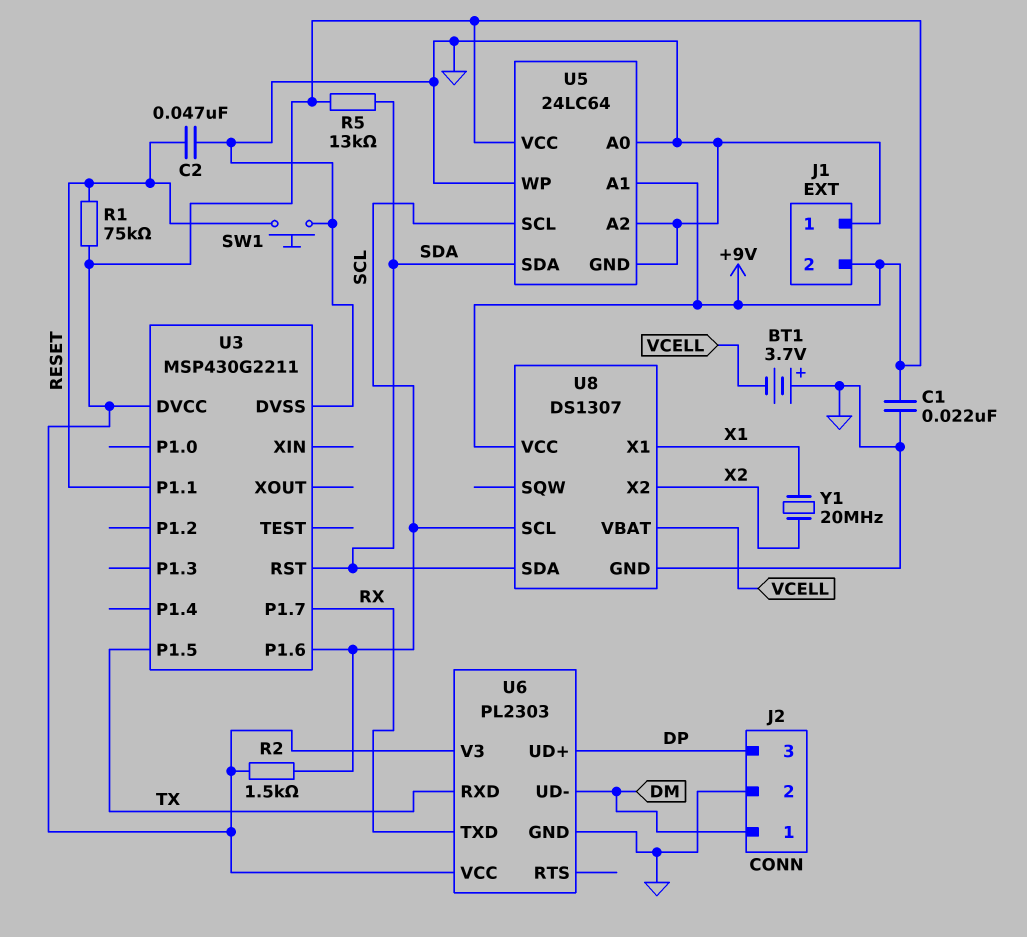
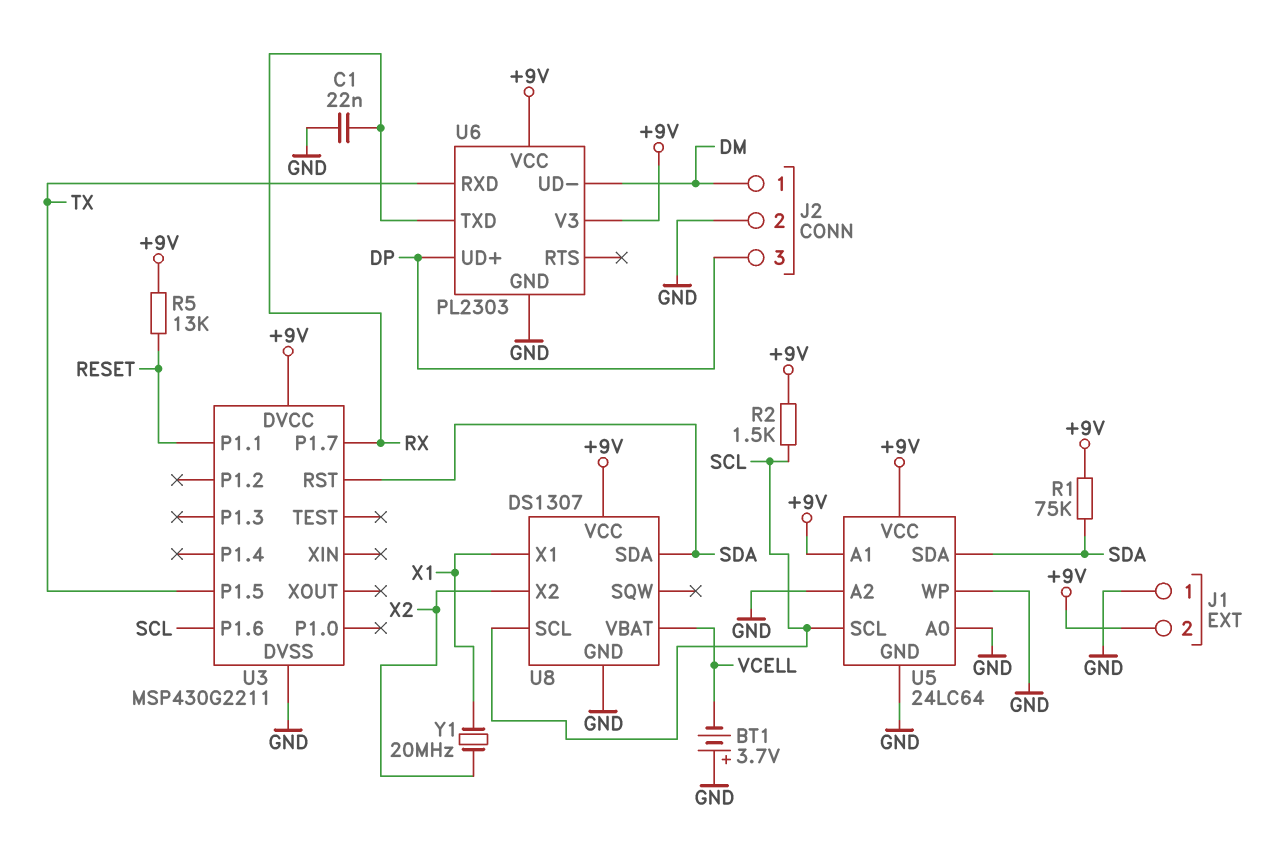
C1: 22nF (+9V, GND) -> 22nF (GND, RX)
C2: 47nF (GND, RESET) -> none
R1: 75k (+9V, RESET) -> 75k (+9V, SDA)
R5: 13k (+9V, SDA) -> 13k (+9V, RESET)
SW1: button (GND, RESET) -> none

